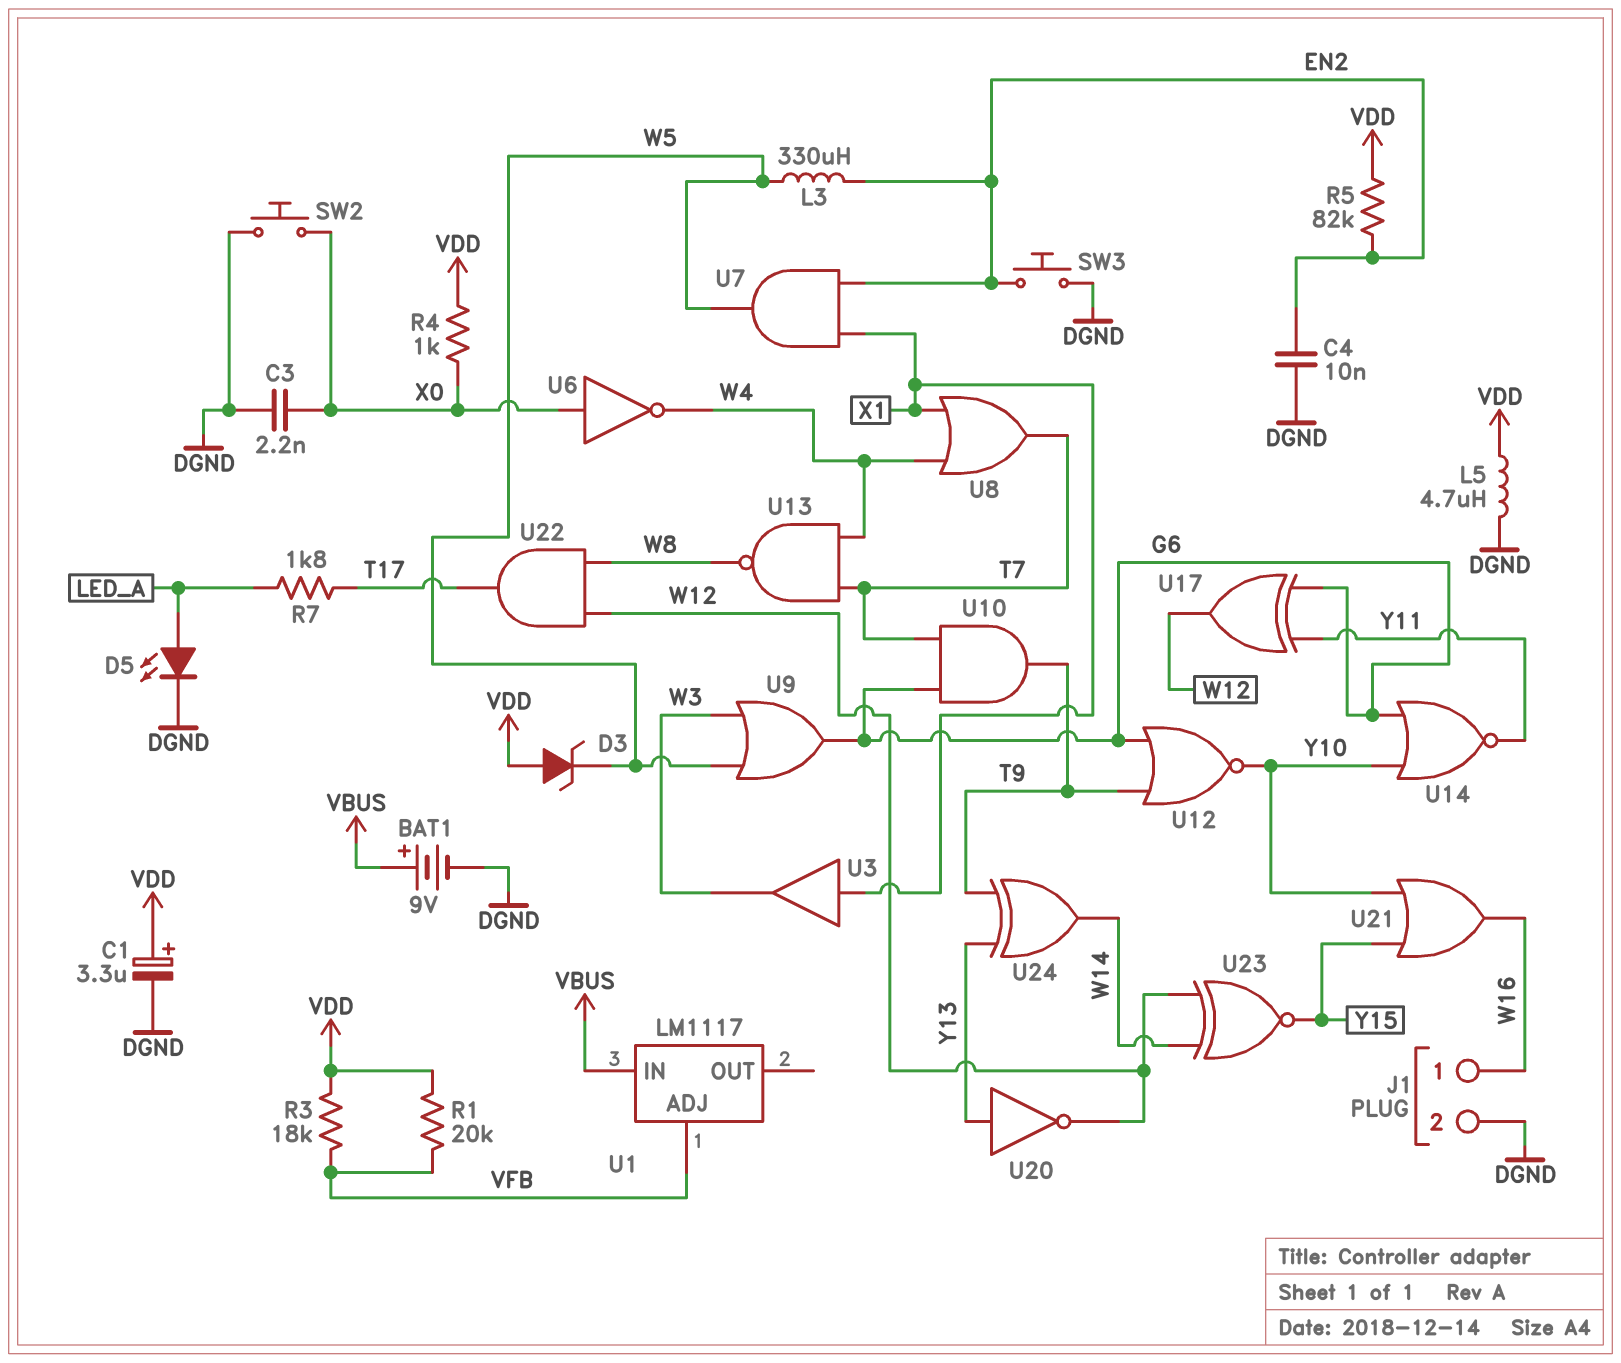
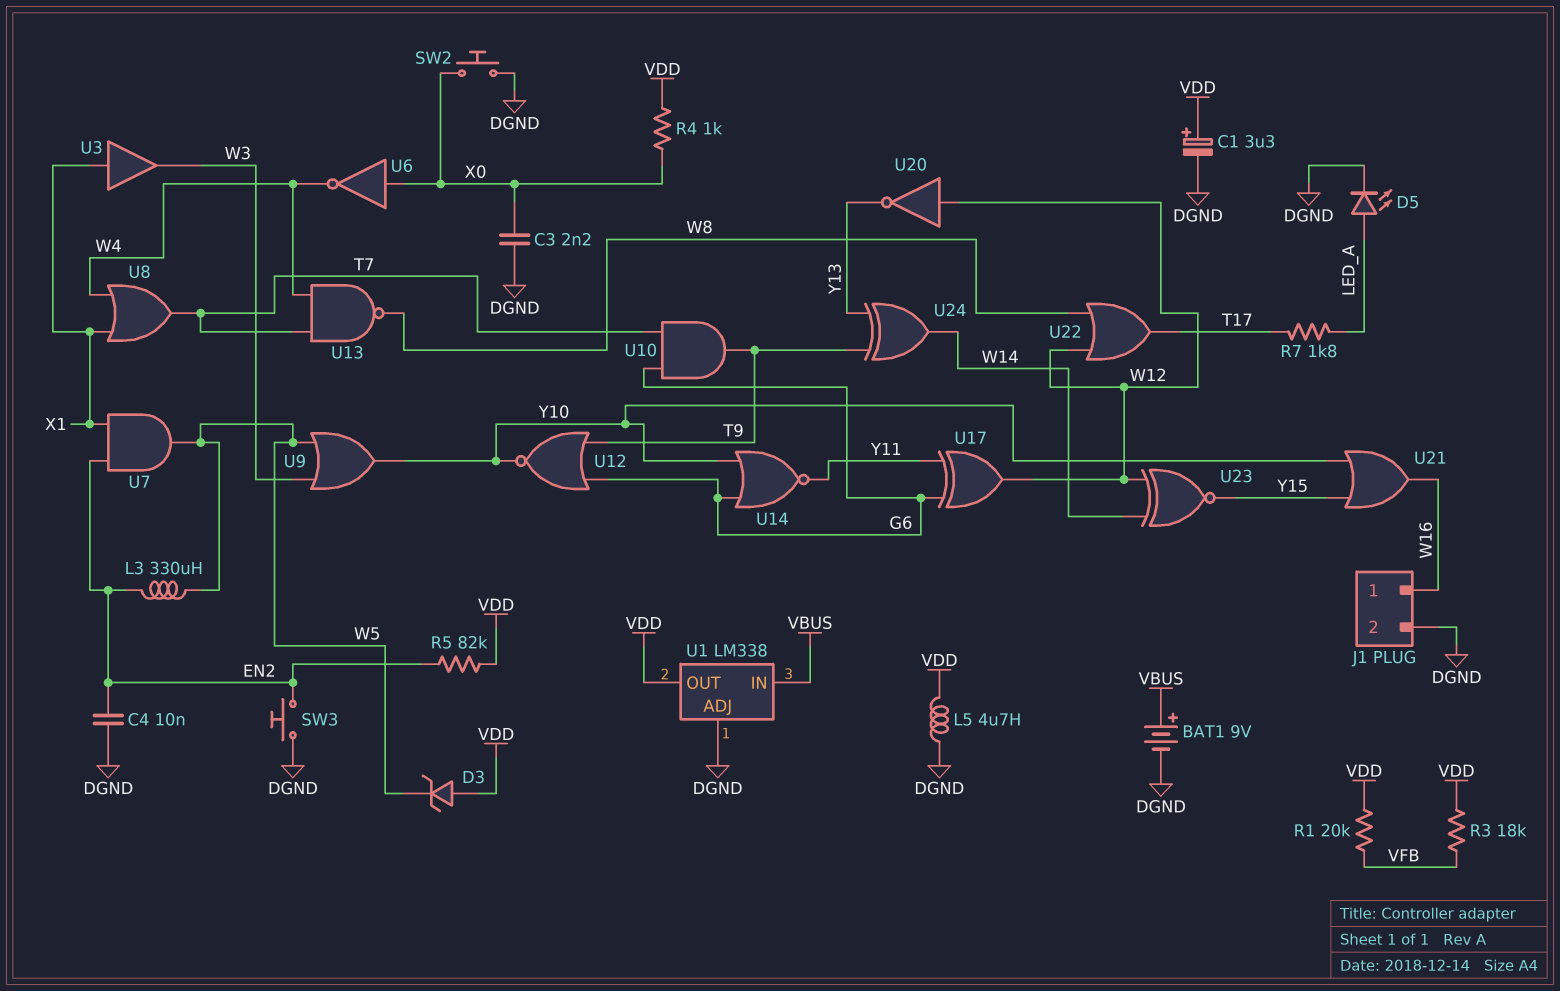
U1: LM1117 -> LM338
U1 pin ADJ: VFB -> DGND
U1 pin OUT: none -> VDD
U9: OR (in W3, in W5, out G6) -> OR (in W3, in W5, out Y10)
U20: NOT (in Y13, out W12) -> NOT (in W12, out Y13)
U22: AND (in W8, in W12, out T17) -> OR (in W8, in W12, out T17)

